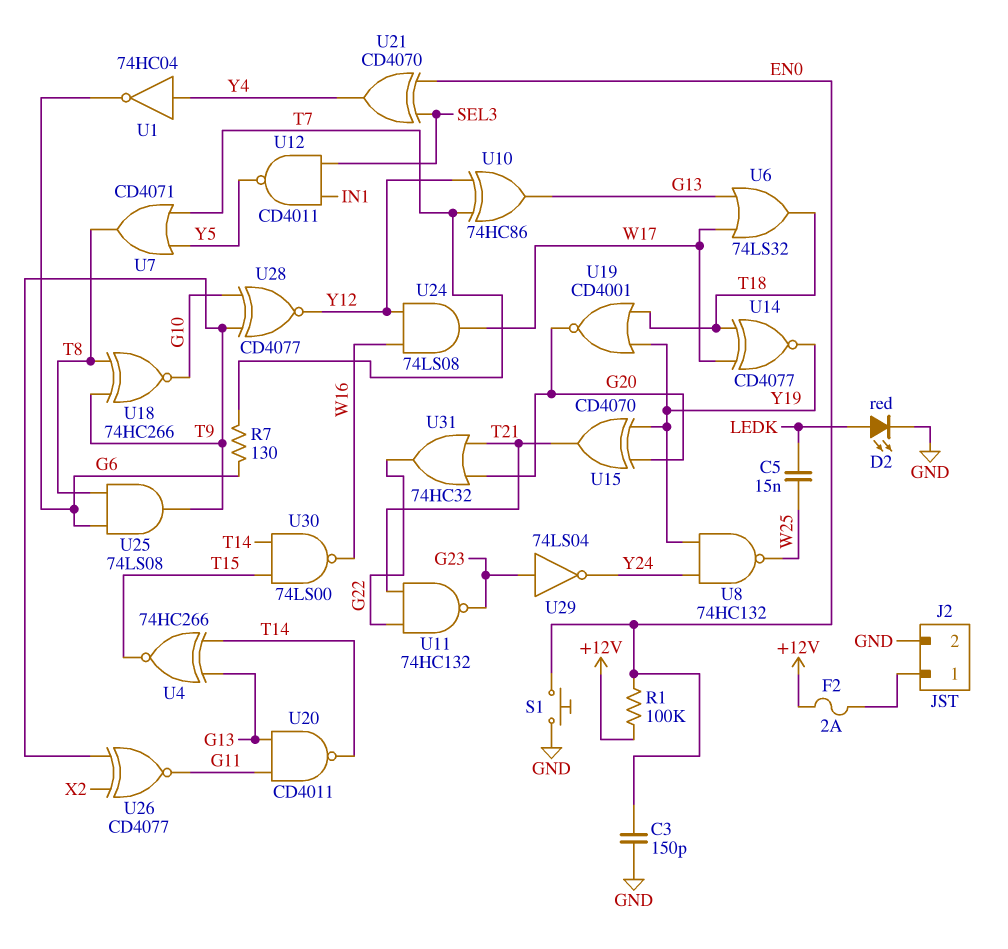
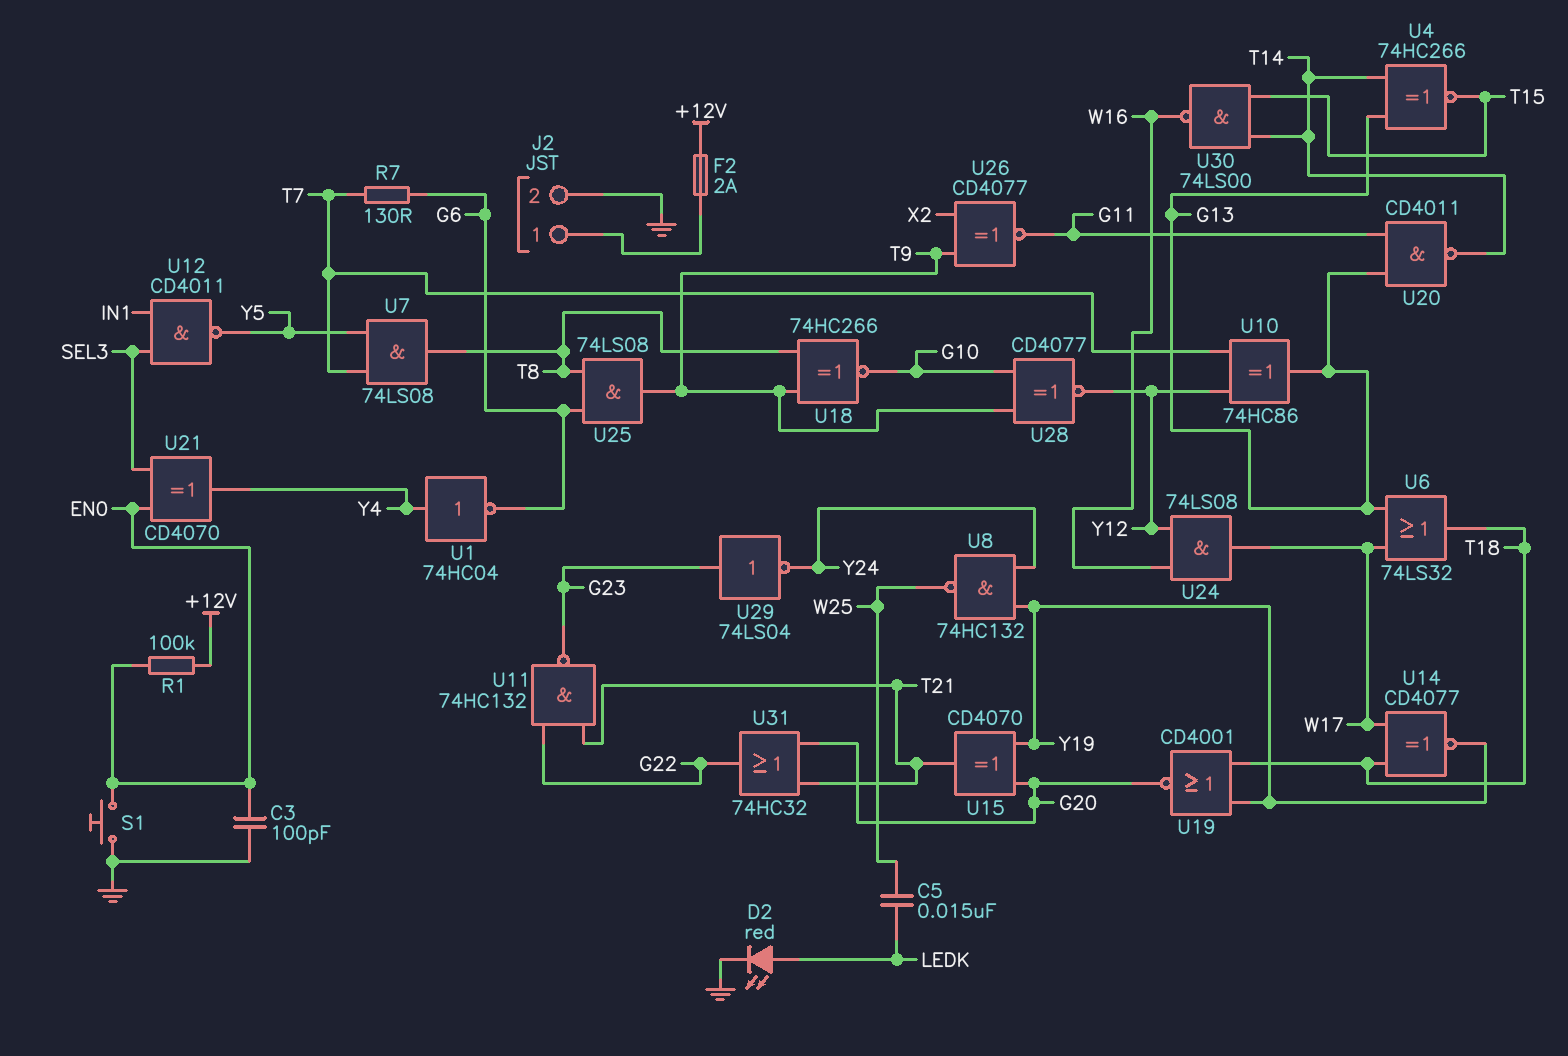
C3: 150pF (EN0, GND) -> 100pF (EN0, GND)
U7: OR CD4071 (in T7, in Y5, out T8) -> AND 74LS08 (in T7, in Y5, out T8)

